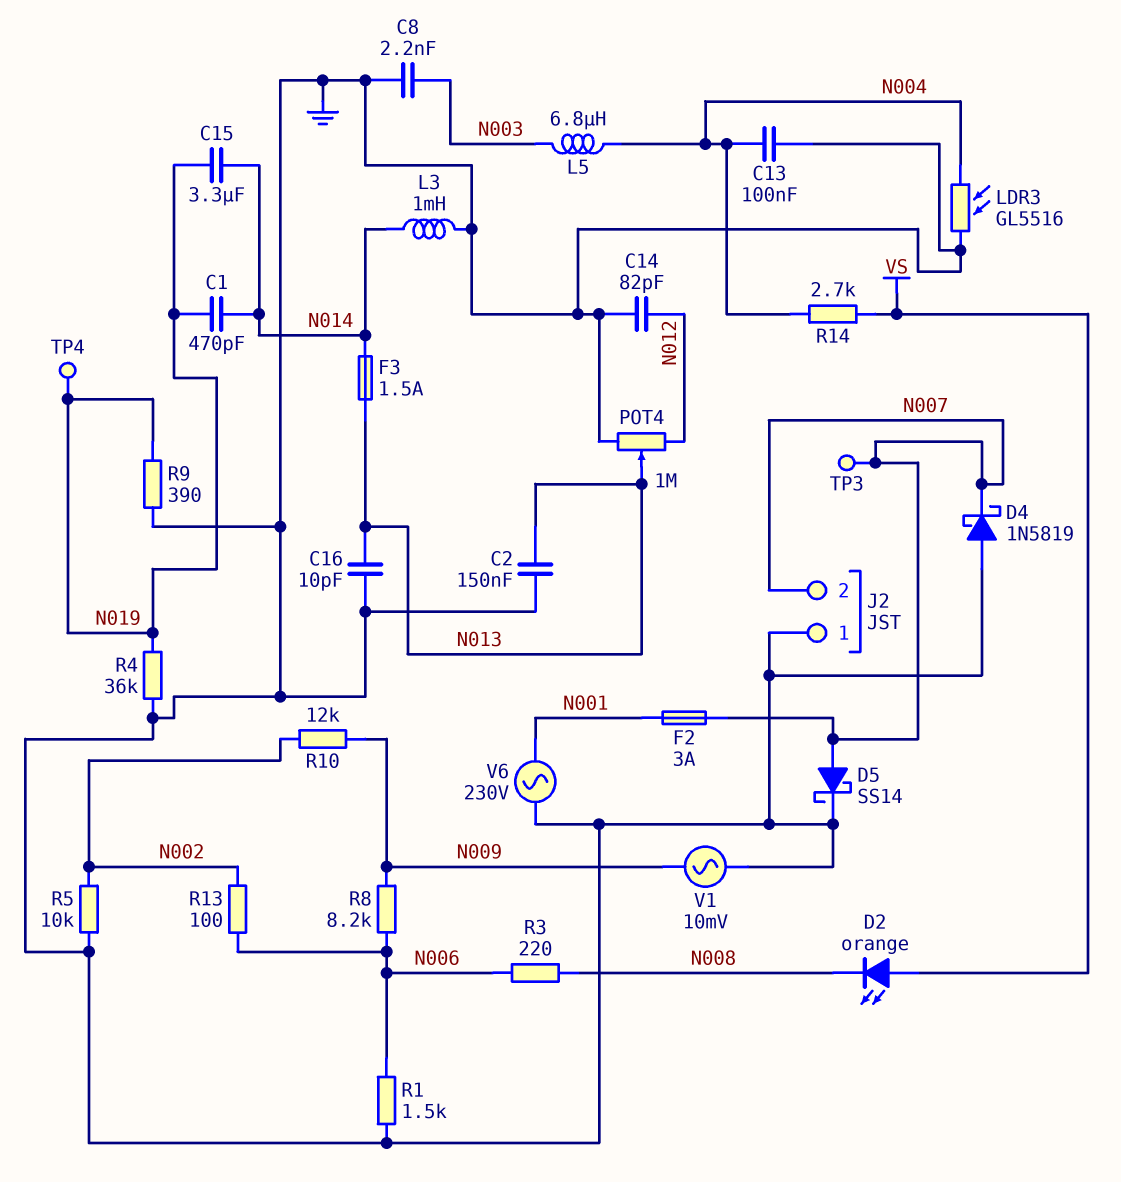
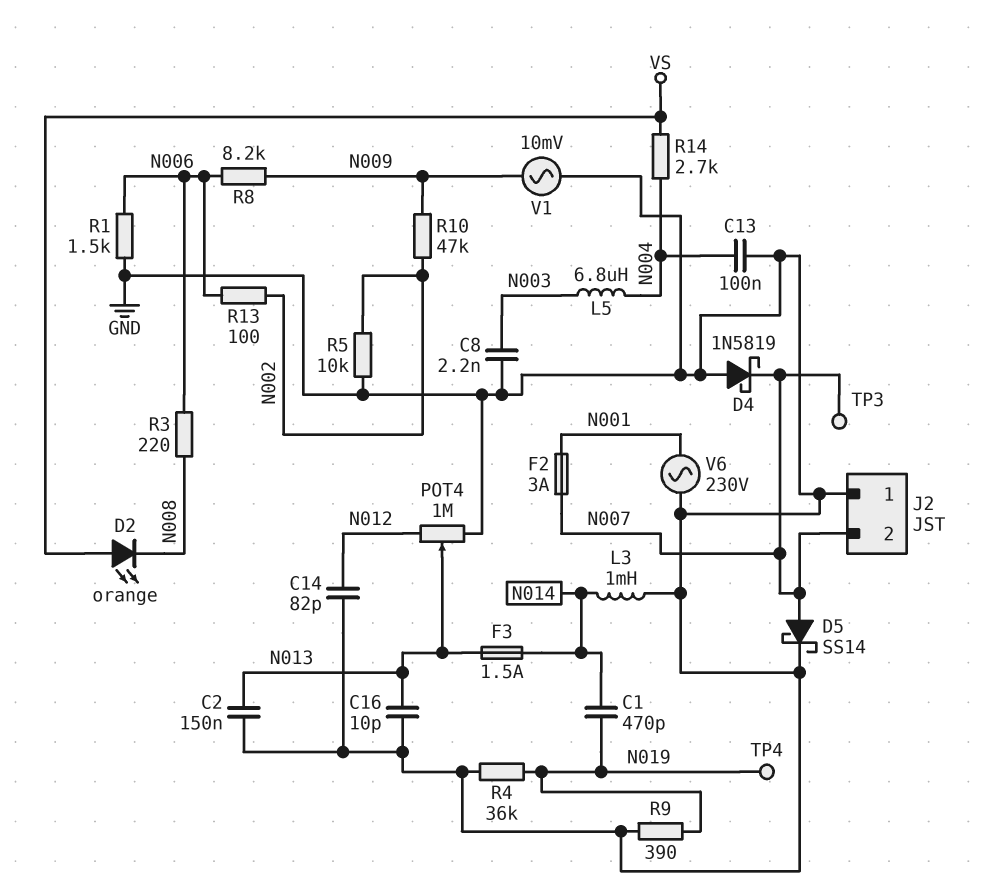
C15: 3.3uF (N014, N019) -> none
LDR3: GL5516 (GND, N004) -> none
R10: 12k (N002, N009) -> 47k (N002, N009)

